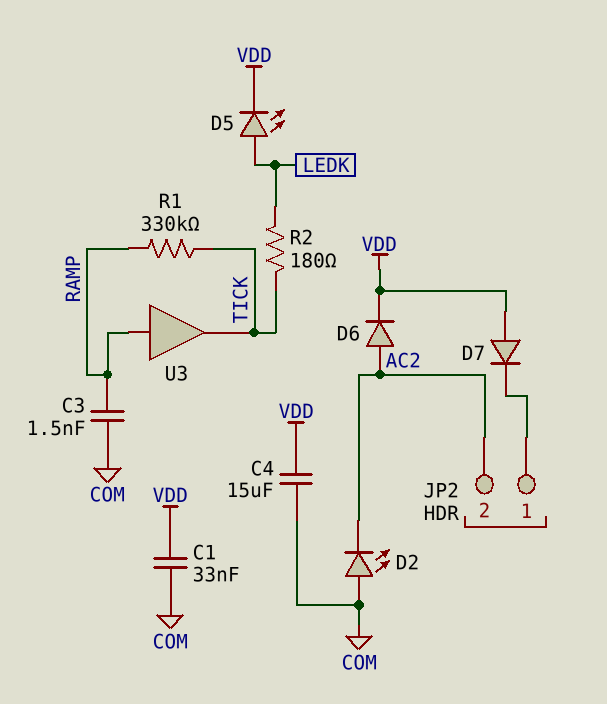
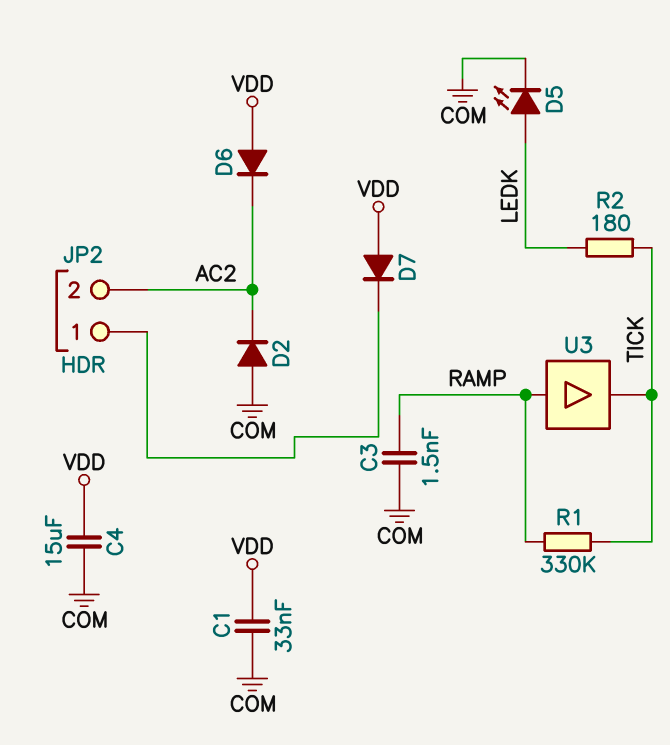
D2: LED (A COM, K AC2) -> diode (A COM, K AC2)
D5: LED (A LEDK, K VDD) -> LED (A LEDK, K COM)
D6: diode (A AC2, K VDD) -> diode (A VDD, K AC2)

